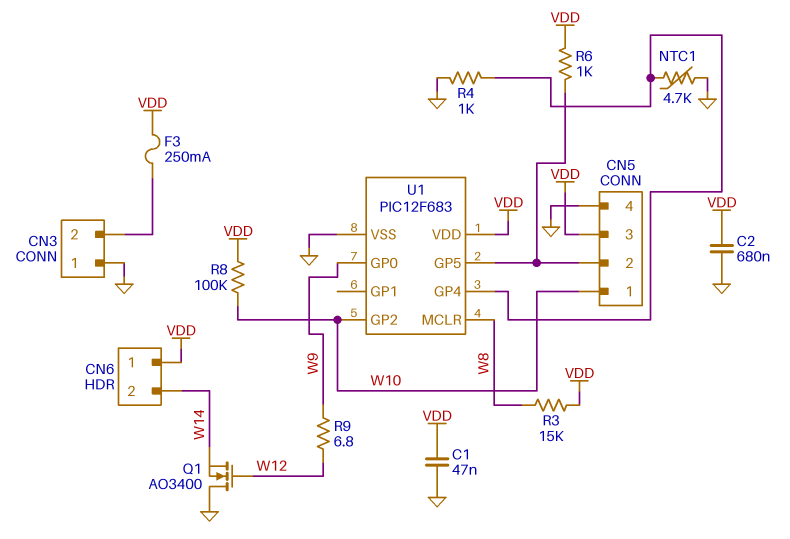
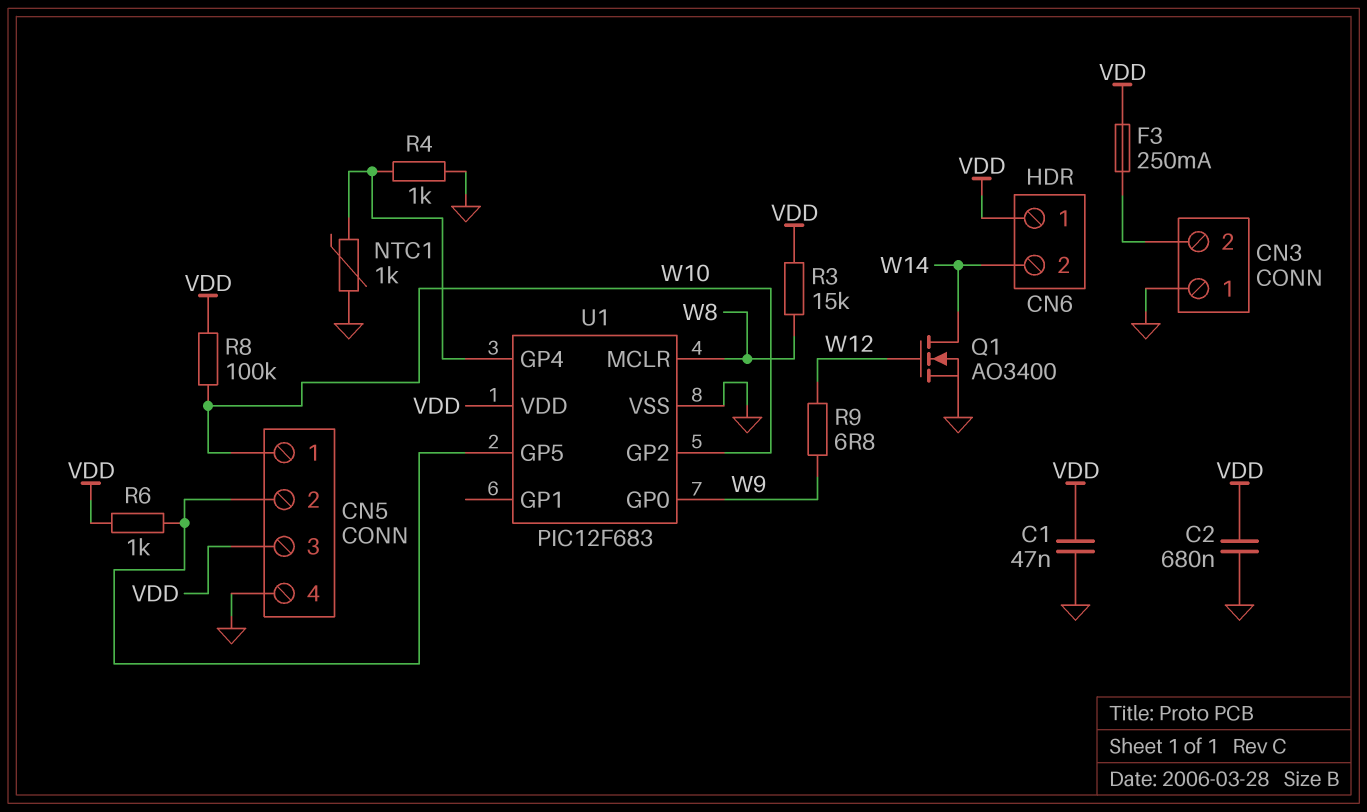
NTC1: 4.7k (GND, U1/GP4) -> 1k (GND, U1/GP4)
Q1: NMOS AO3400 (G W12, D GND, S W14) -> NMOS AO3400 (G W12, D W14, S GND)

